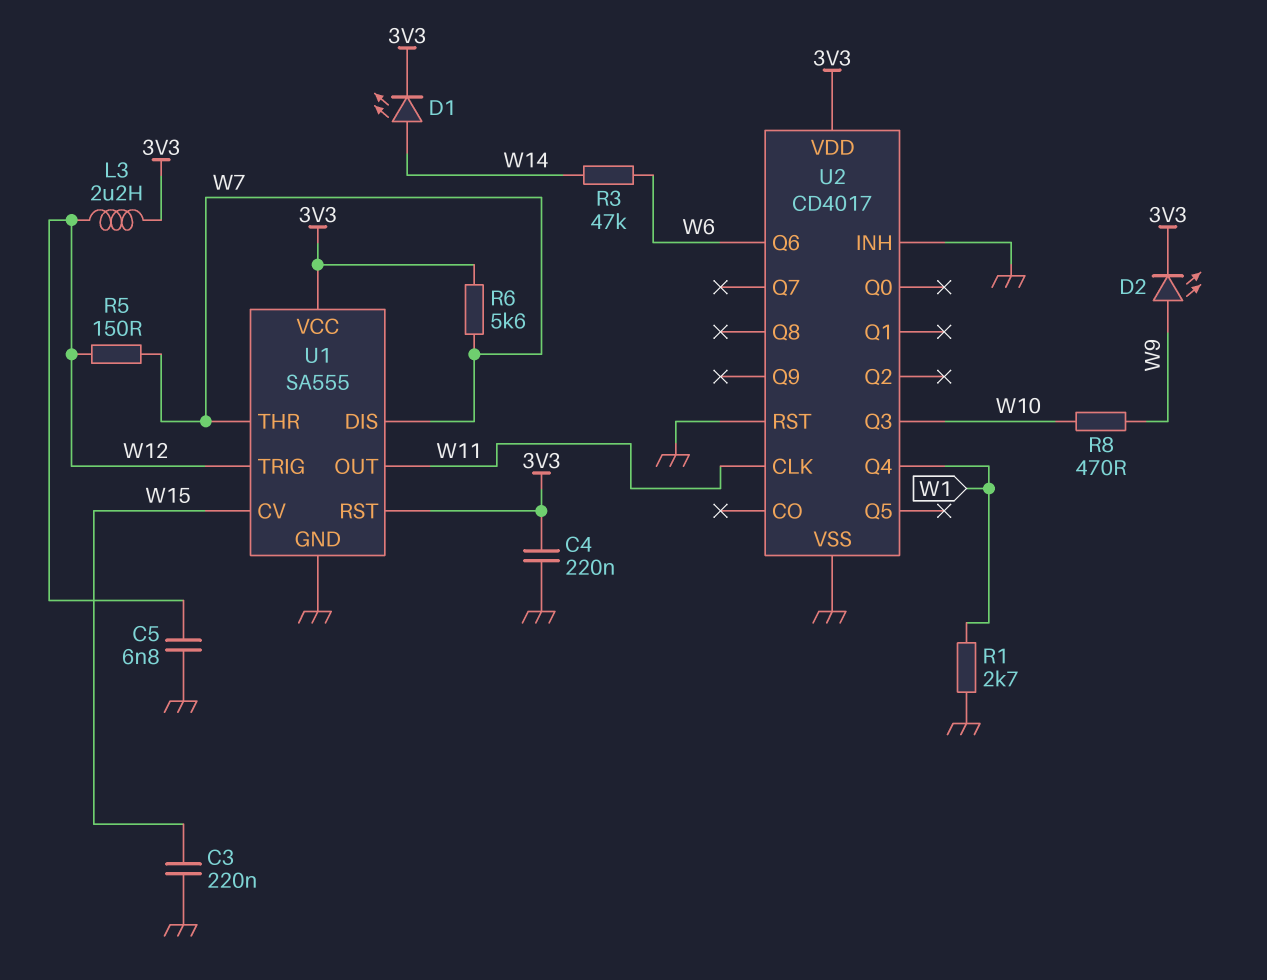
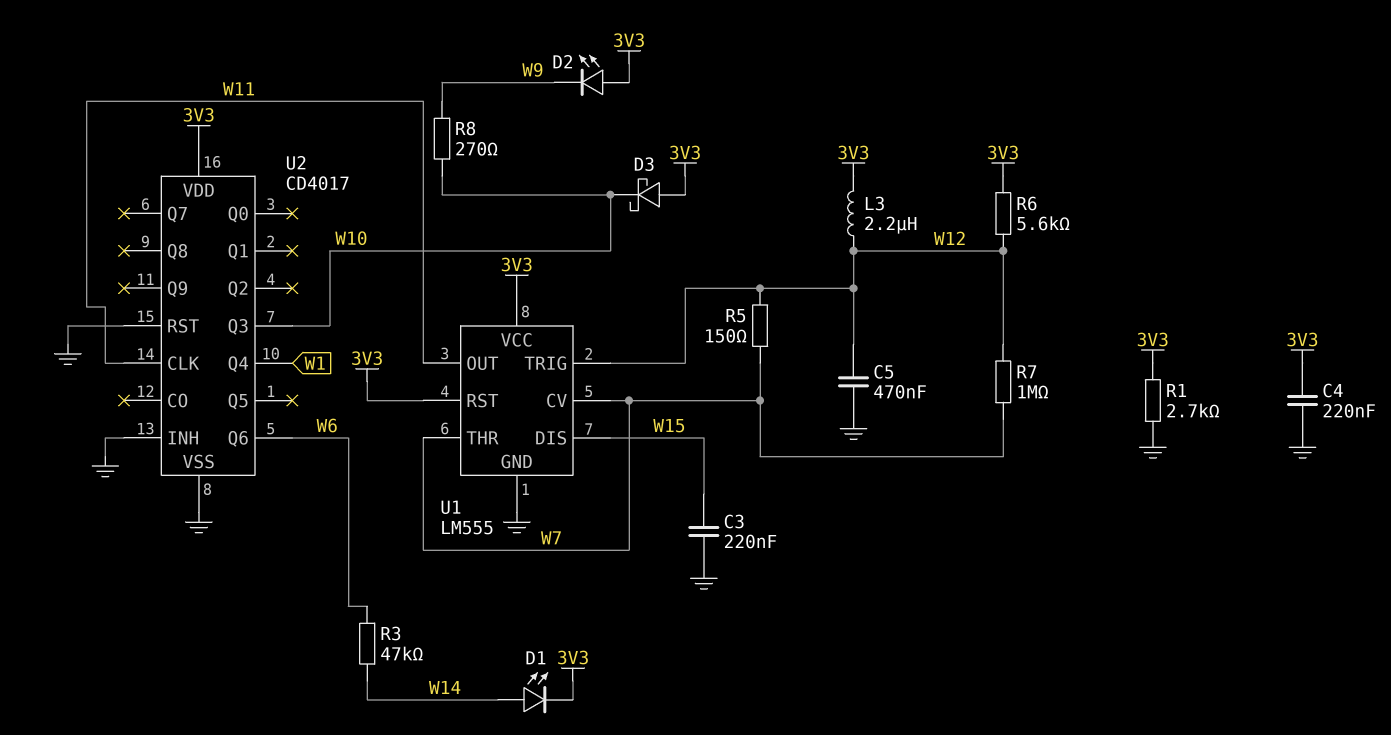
C5: 6.8nF (GND, W12) -> 470nF (GND, W12)
D2: LED (A W9, K 3V3) -> LED (A 3V3, K W9)
D3: none -> schottky (A 3V3, K W10)
R1: 2.7k (GND, W1) -> 2.7k (3V3, GND)
R6: 5.6k (3V3, W7) -> 5.6k (3V3, W12)
R7: none -> 1M (W7, W12)
R8: 470 (W9, W10) -> 270 (W9, W10)
U1: SA555 -> LM555
U1 pin CV: W15 -> W7
U1 pin DIS: W7 -> W15

